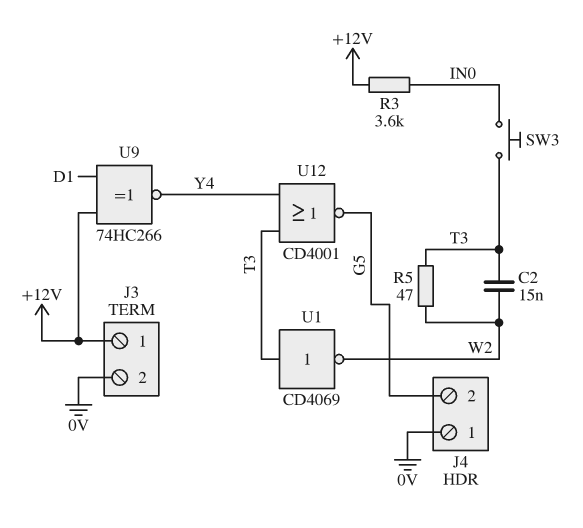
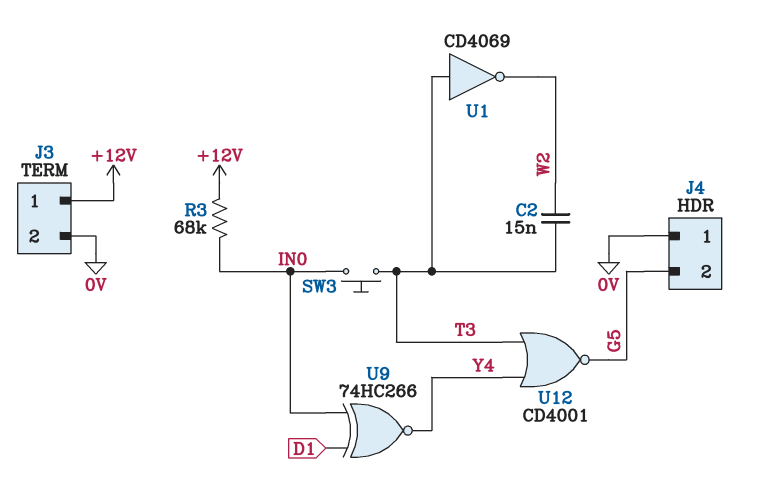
R3: 3.6k (+12V, IN0) -> 68k (+12V, IN0)
R5: 47 (T3, W2) -> none
U9: XNOR 74HC266 (in +12V, in D1, out Y4) -> XNOR 74HC266 (in D1, in IN0, out Y4)

